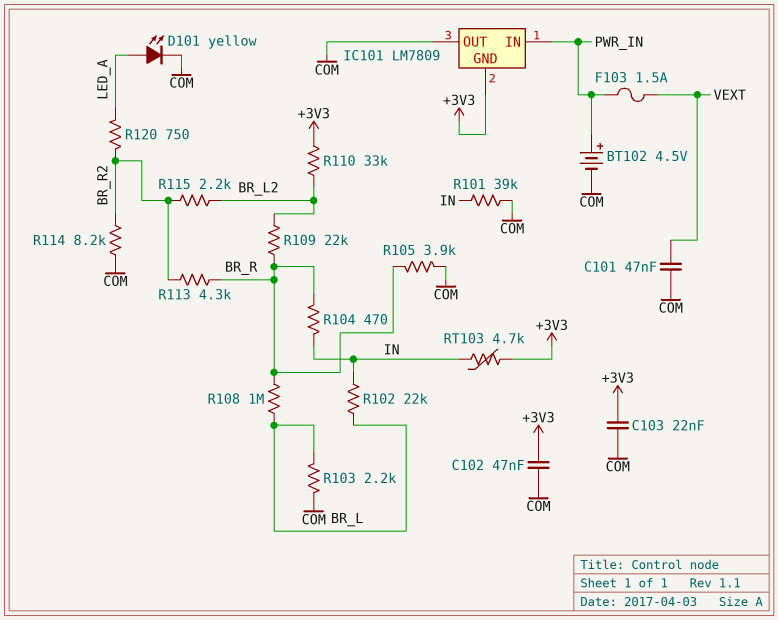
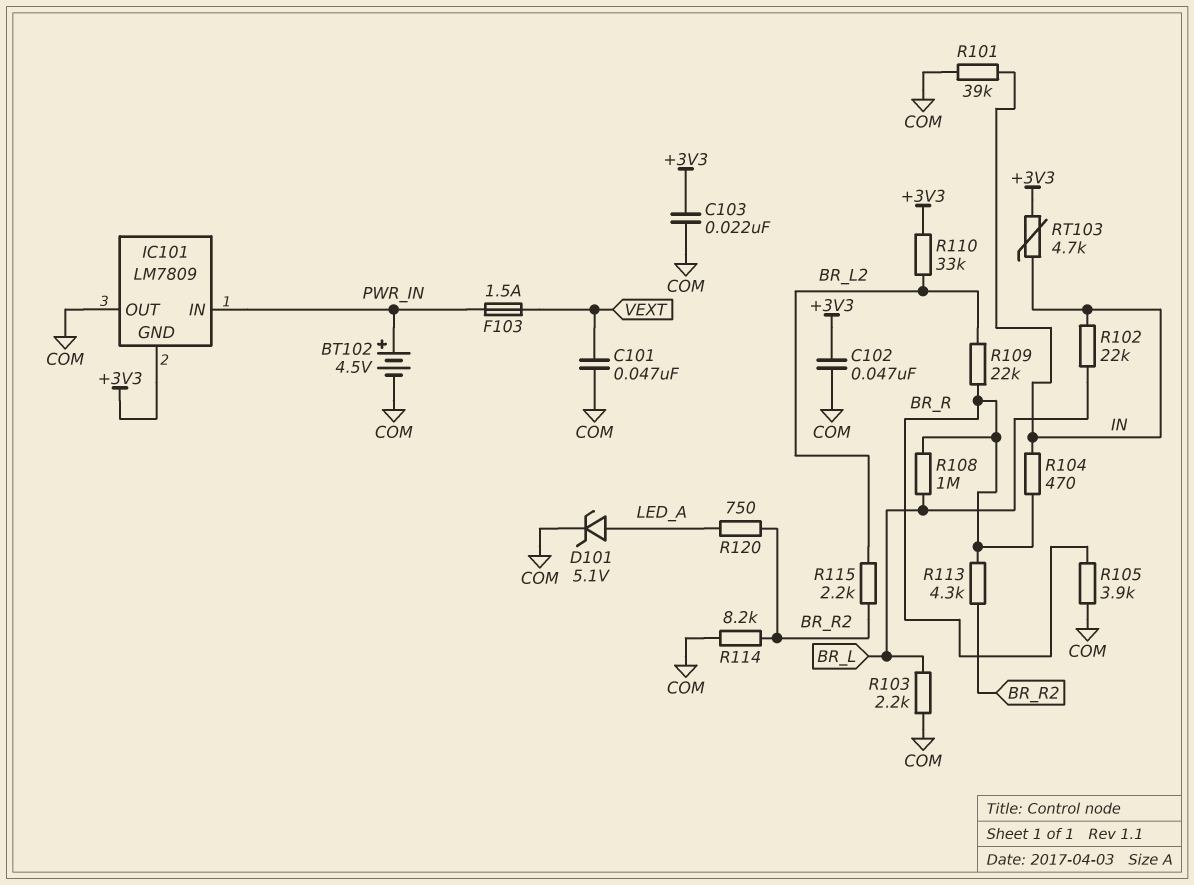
D101: LED yellow (A LED_A, K COM) -> zener 5.1V (A LED_A, K COM)

